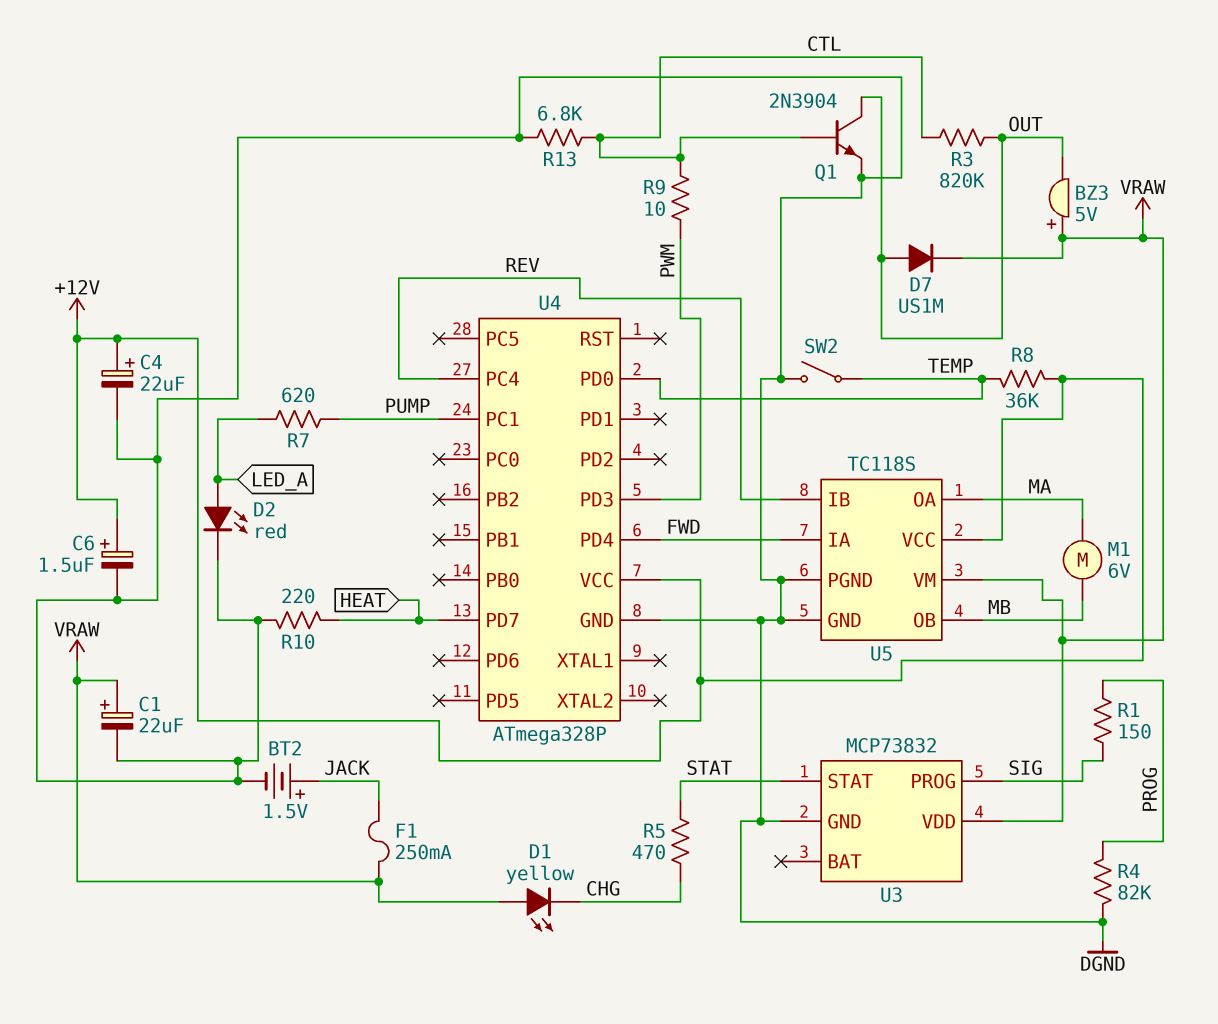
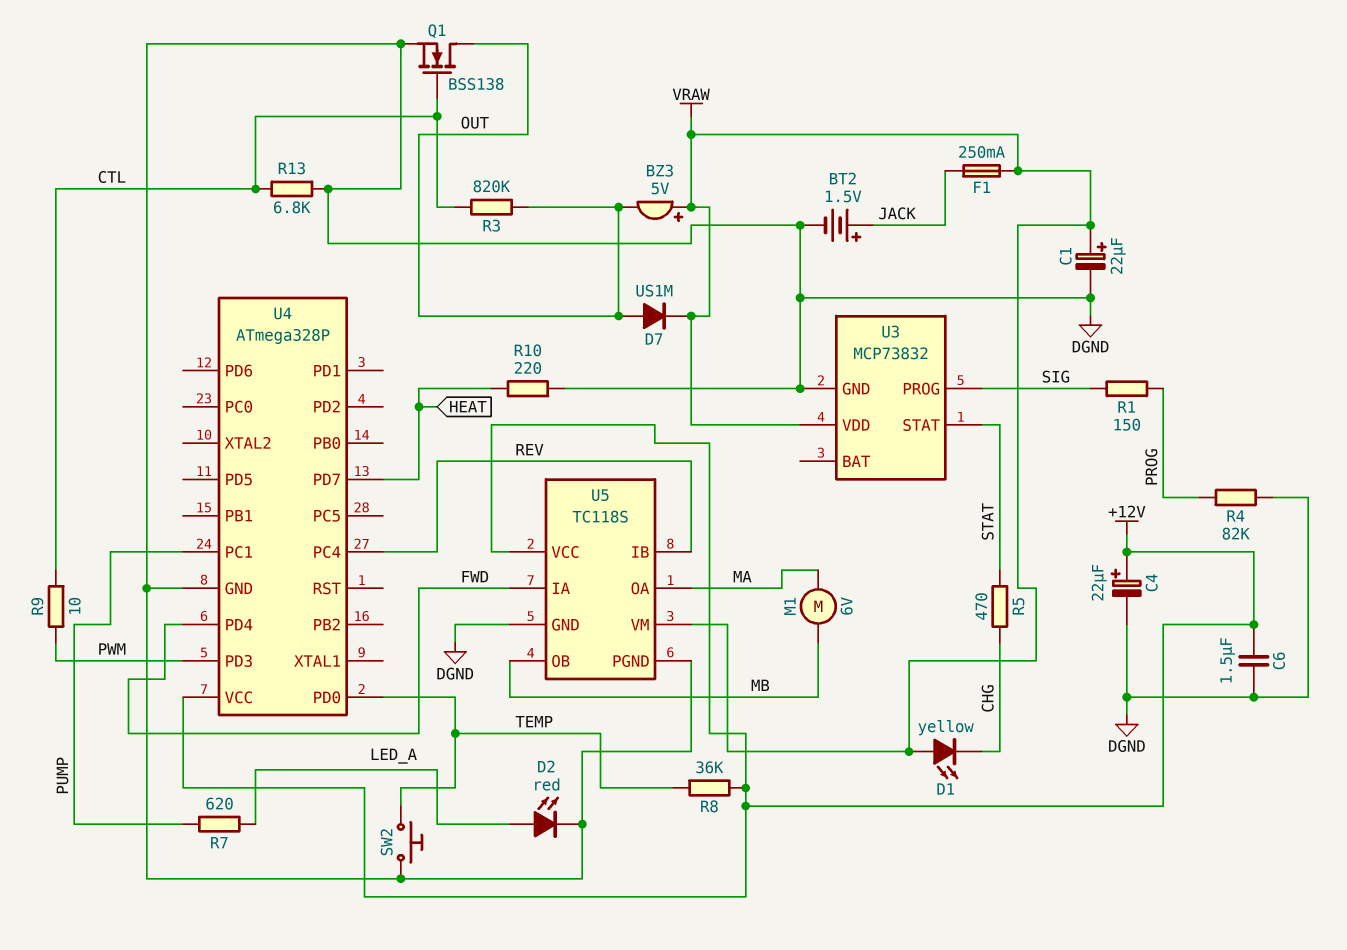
C6: 1.5uF (plus +12V, minus DGND) -> 1.5uF (+12V, DGND)
Q1: NPN 2N3904 (B CTL, C OUT, E DGND) -> NMOS BSS138 (G CTL, D OUT, S DGND)
SW2: switch (DGND, TEMP) -> button (DGND, TEMP)

